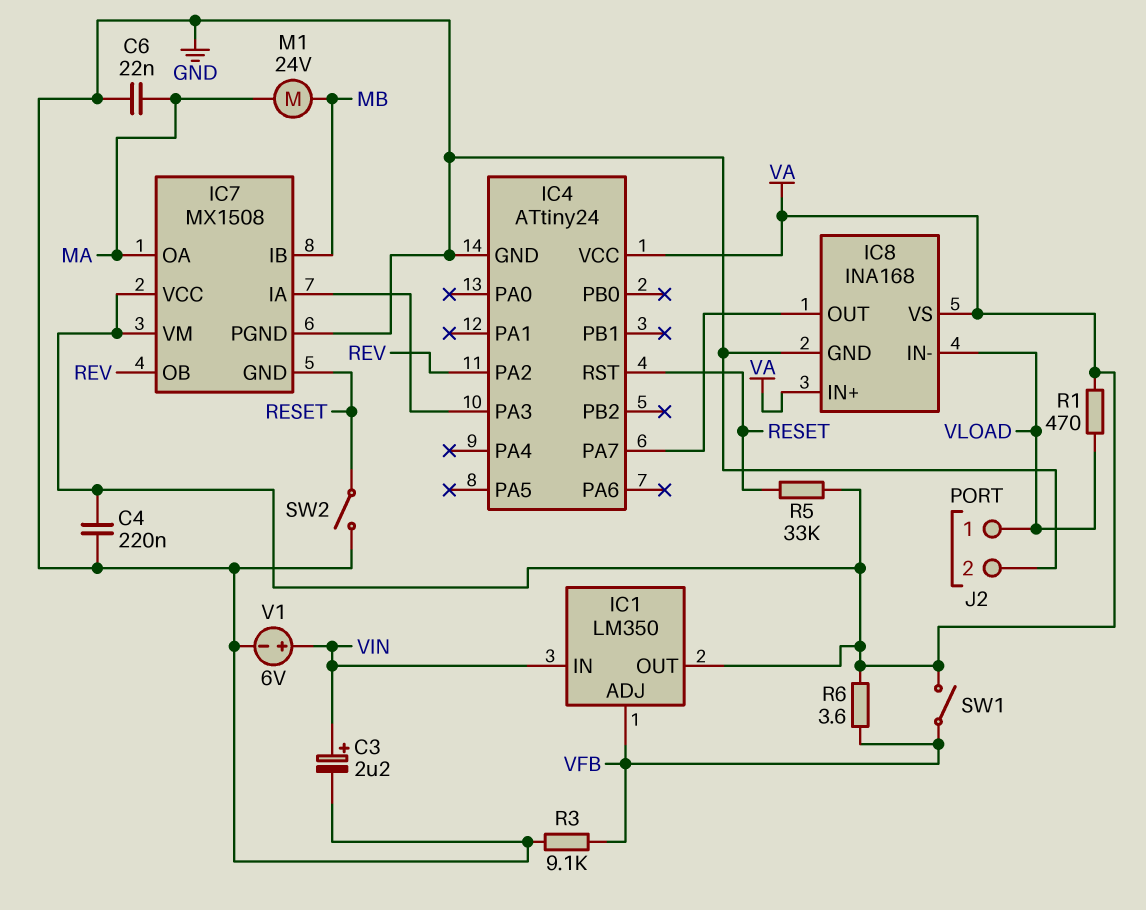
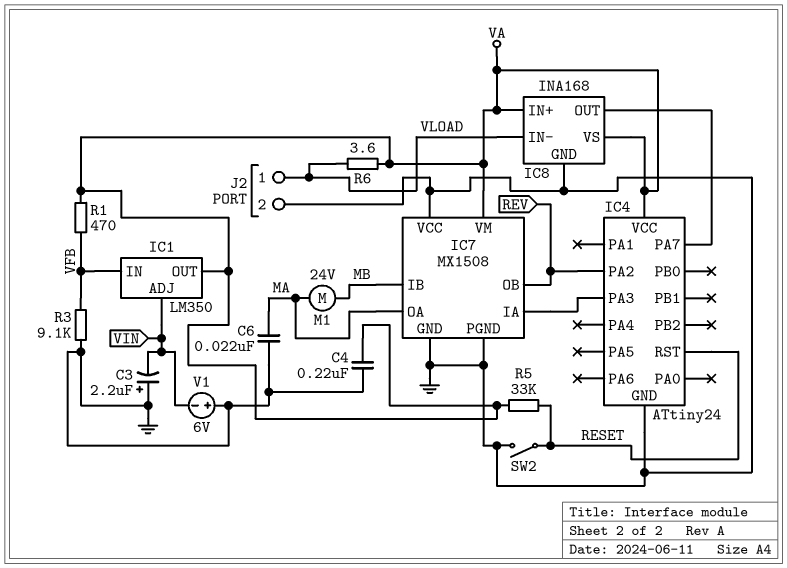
C3: 2.2uF (plus VIN, minus GND) -> 2.2uF (plus GND, minus VIN)
IC1 pin ADJ: VFB -> VIN
IC1 pin IN: VIN -> VFB
IC7 pin GND: RESET -> GND
IC7 pin VCC: VA -> GND
R1: 470 (VA, VLOAD) -> 470 (VA, VFB)
R6: 3.6 (VA, VFB) -> 3.6 (VA, VLOAD)
SW1: switch (VA, VFB) -> none
V1: 6V (plus VIN, minus GND) -> 6V (plus GND, minus VIN)

